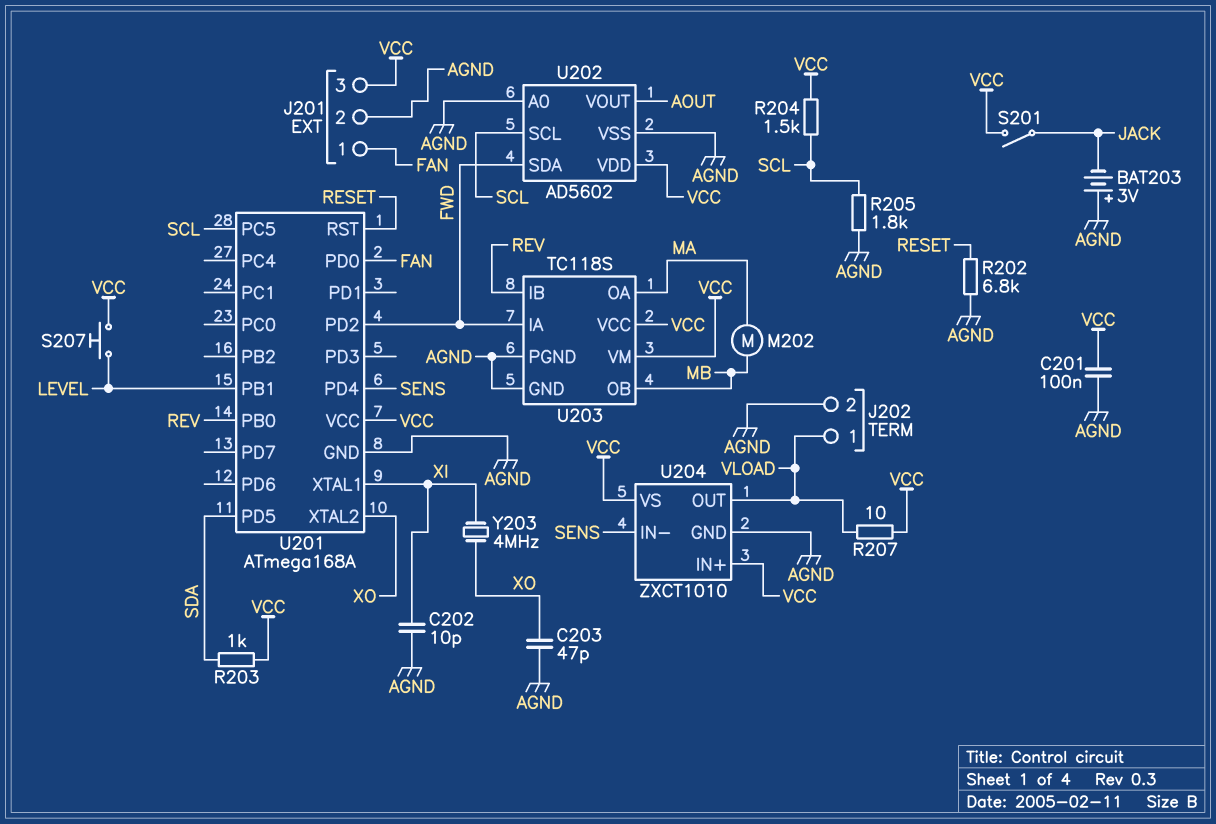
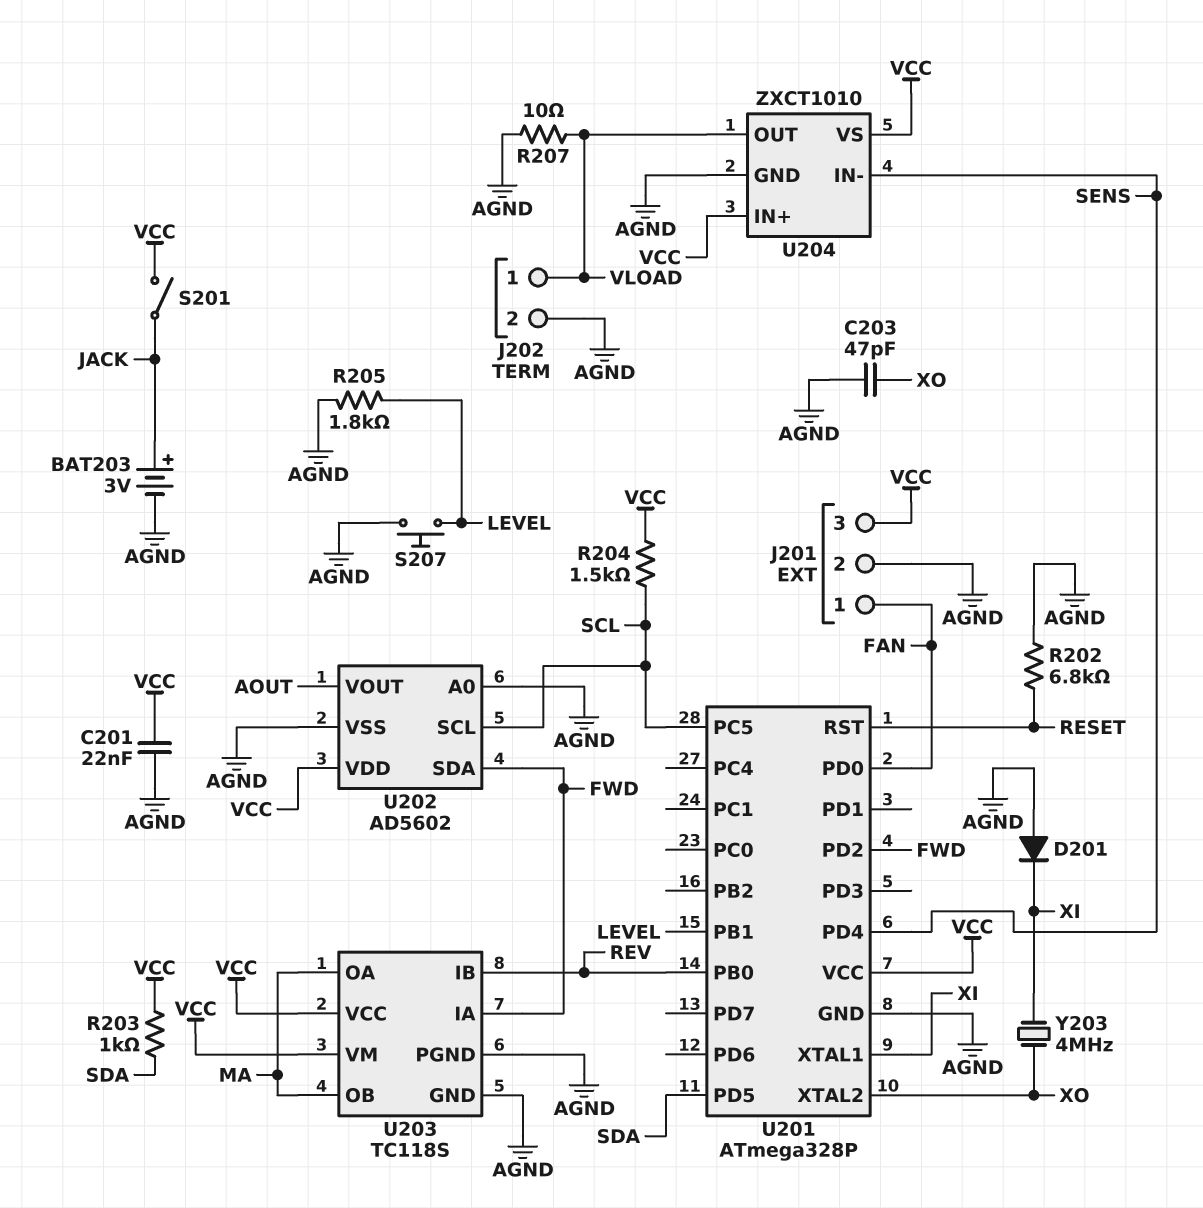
BAT203: 3V (plus AGND, minus JACK) -> 3V (plus JACK, minus AGND)
C201: 100nF (AGND, VCC) -> 22nF (AGND, VCC)
C202: 10pF (AGND, XI) -> none
D201: none -> diode (A AGND, K XI)
M202: motor (MA, MB) -> none
R205: 1.8k (AGND, SCL) -> 1.8k (AGND, LEVEL)
R207: 10 (VCC, VLOAD) -> 10 (AGND, VLOAD)
S207: button (LEVEL, VCC) -> button (AGND, LEVEL)
U201: ATmega168A -> ATmega328P
U203 pin OB: MB -> MA

